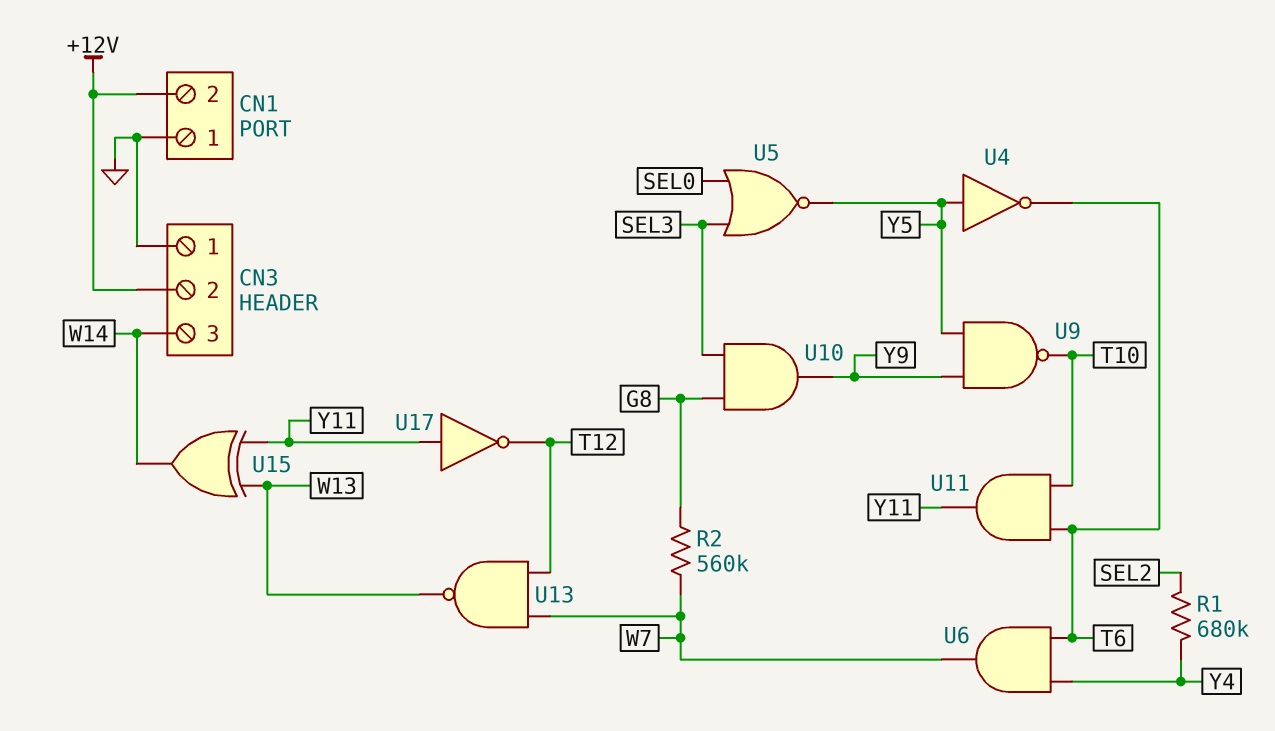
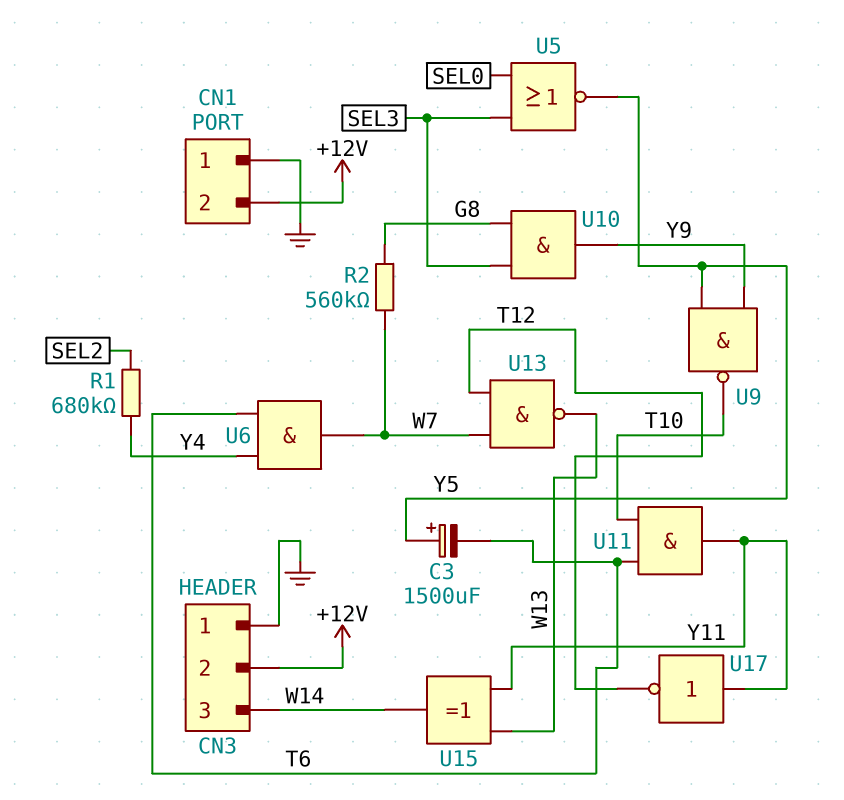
C3: none -> 1500uF (plus Y5, minus T6)
U4: NOT (in Y5, out T6) -> none

